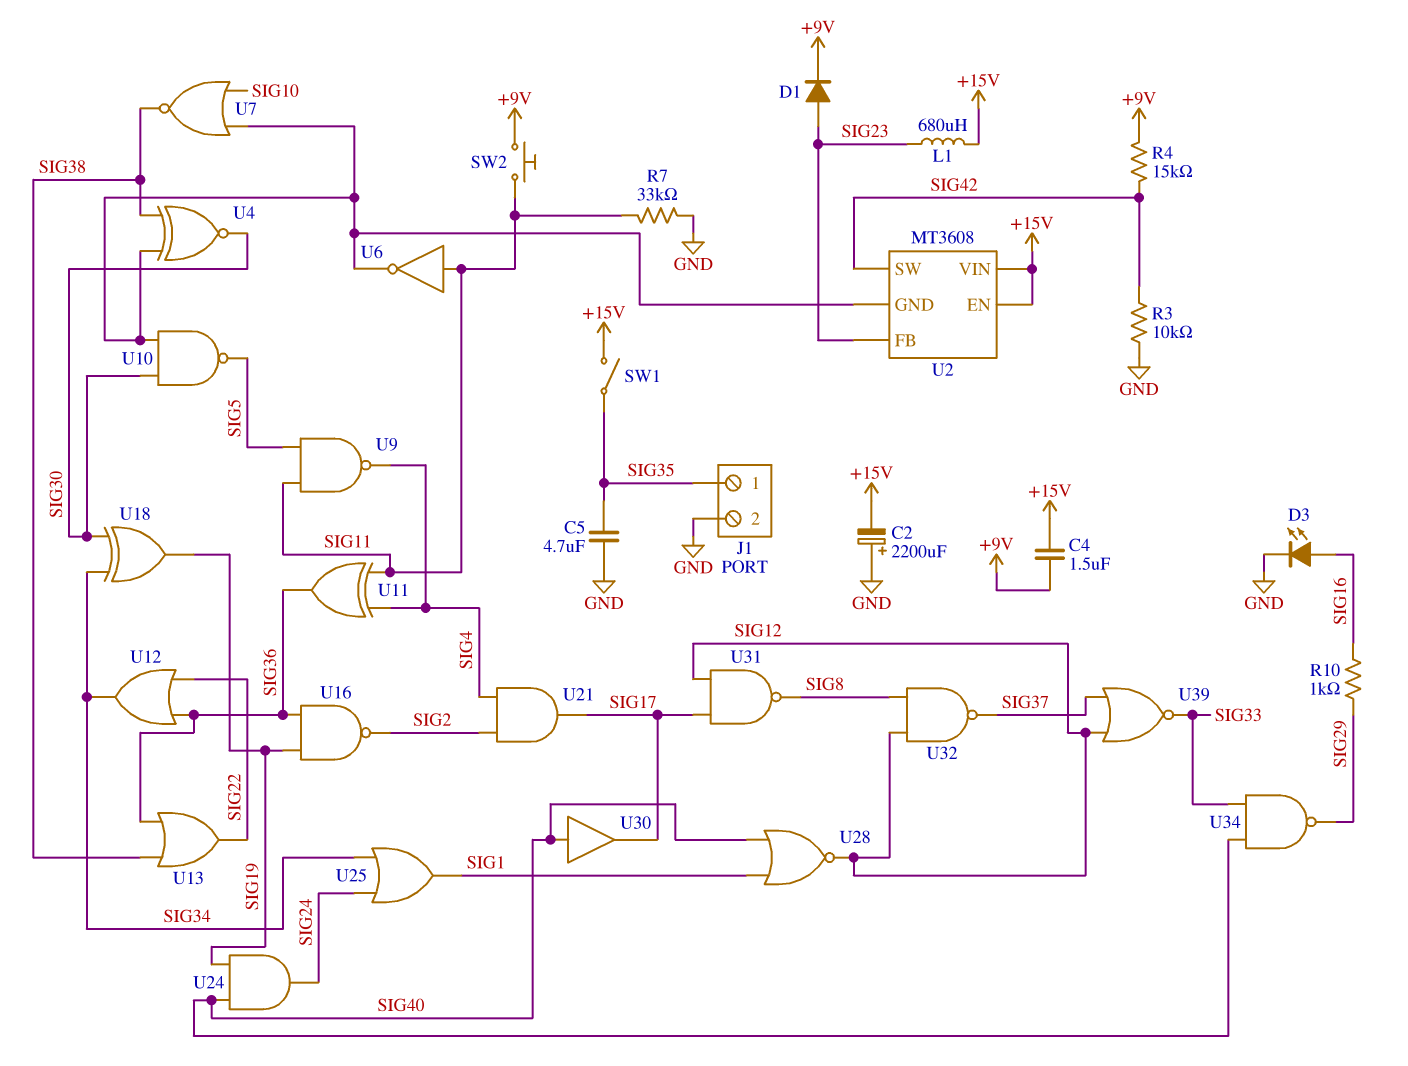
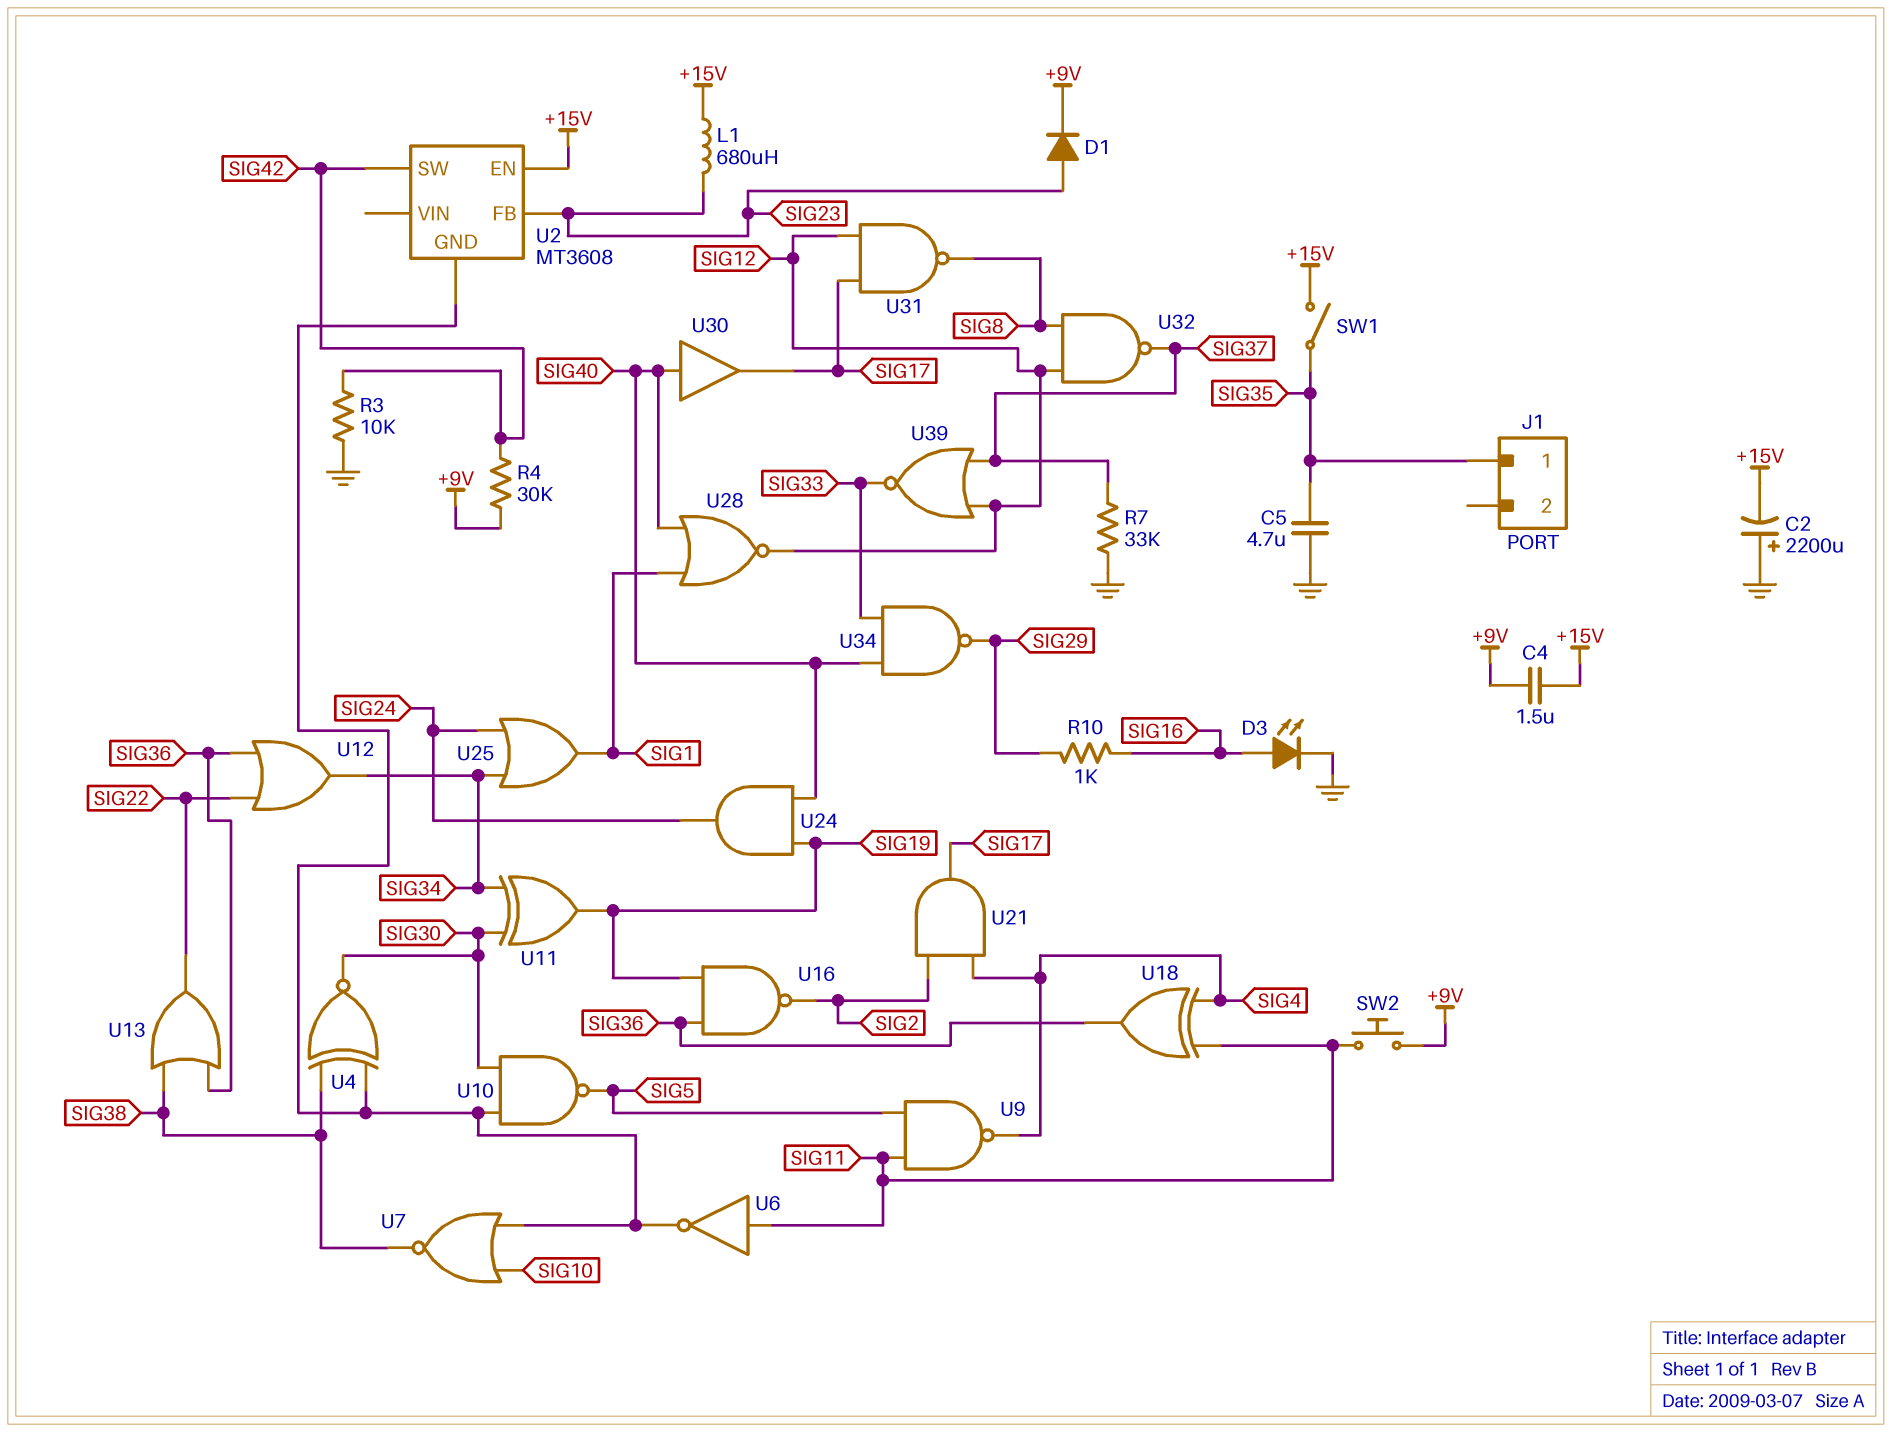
J1 pin 2: GND -> none
R4: 15k (+9V, SIG42) -> 30k (+9V, SIG42)
R7: 33k (GND, SIG11) -> 33k (GND, SIG37)
U2 pin VIN: +15V -> none
U11: XOR (in SIG4, in SIG11, out SIG36) -> XOR (in SIG30, in SIG34, out SIG19)
U18: XOR (in SIG30, in SIG34, out SIG19) -> XOR (in SIG4, in SIG11, out SIG36)

